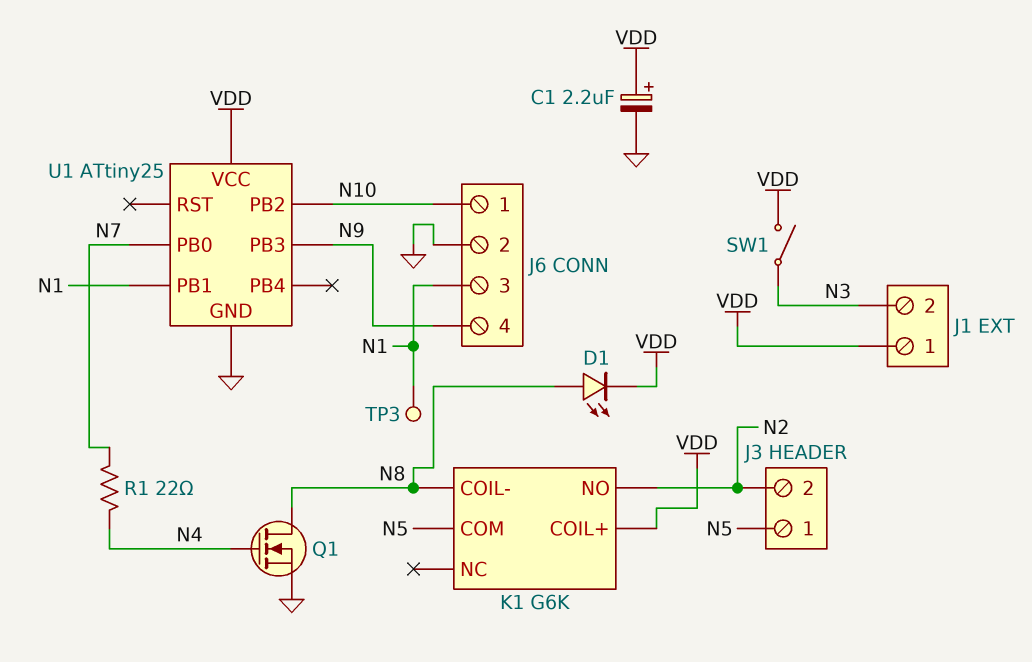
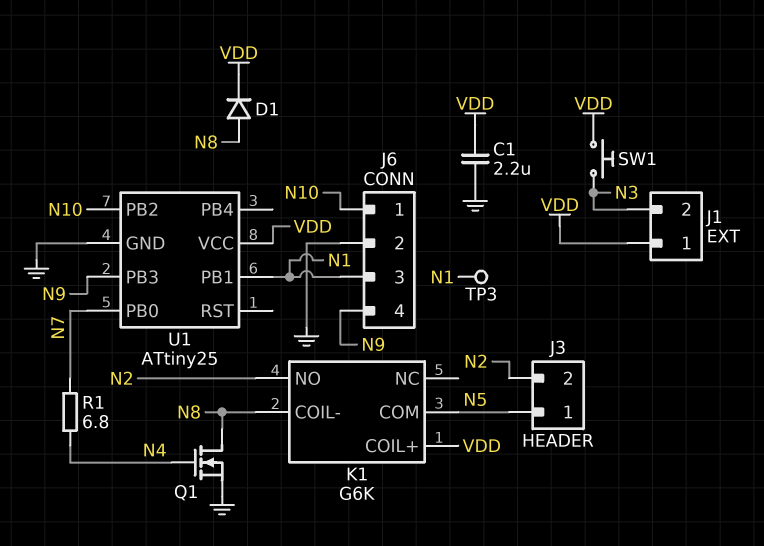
C1: 2.2uF (plus VDD, minus GND) -> 2.2uF (GND, VDD)
D1: LED (A N8, K VDD) -> diode (A N8, K VDD)
R1: 22 (N4, N7) -> 6.8 (N4, N7)
SW1: switch (N3, VDD) -> button (N3, VDD)

